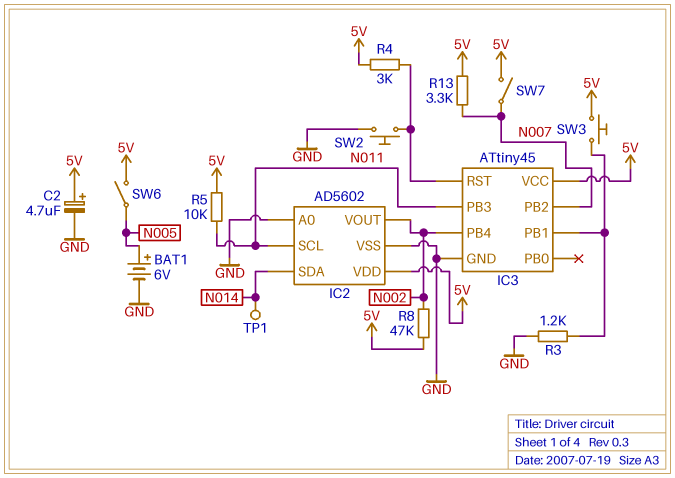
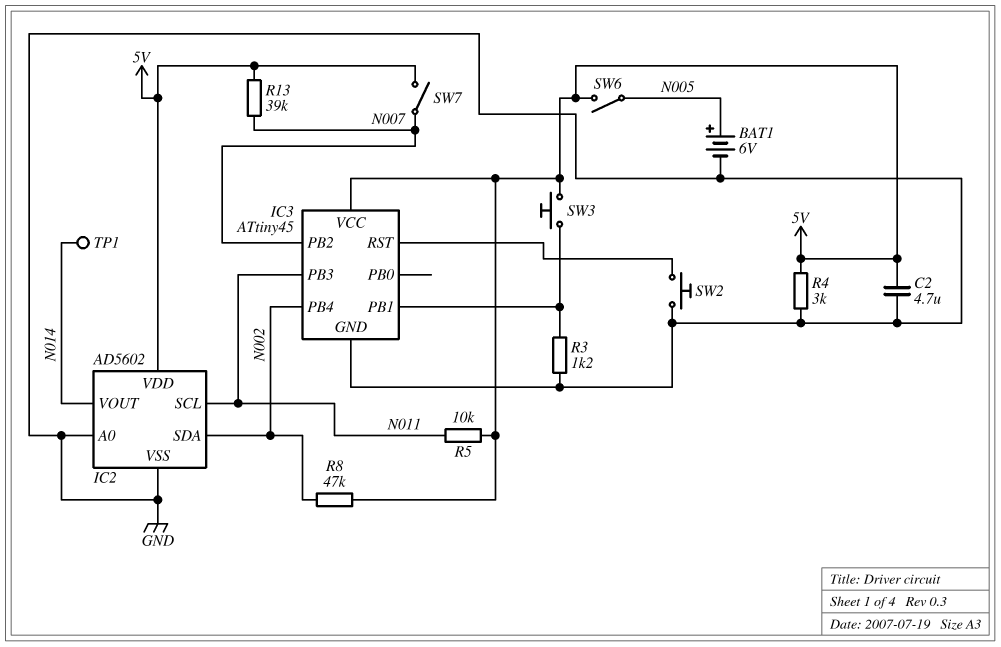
C2: 4.7uF (plus 5V, minus GND) -> 4.7uF (5V, GND)
IC2 pin SDA: N014 -> N002
IC2 pin VOUT: N002 -> N014
R4: 3k (5V, IC3/RST) -> 3k (5V, GND)
R13: 3.3k (5V, N007) -> 39k (5V, N007)

